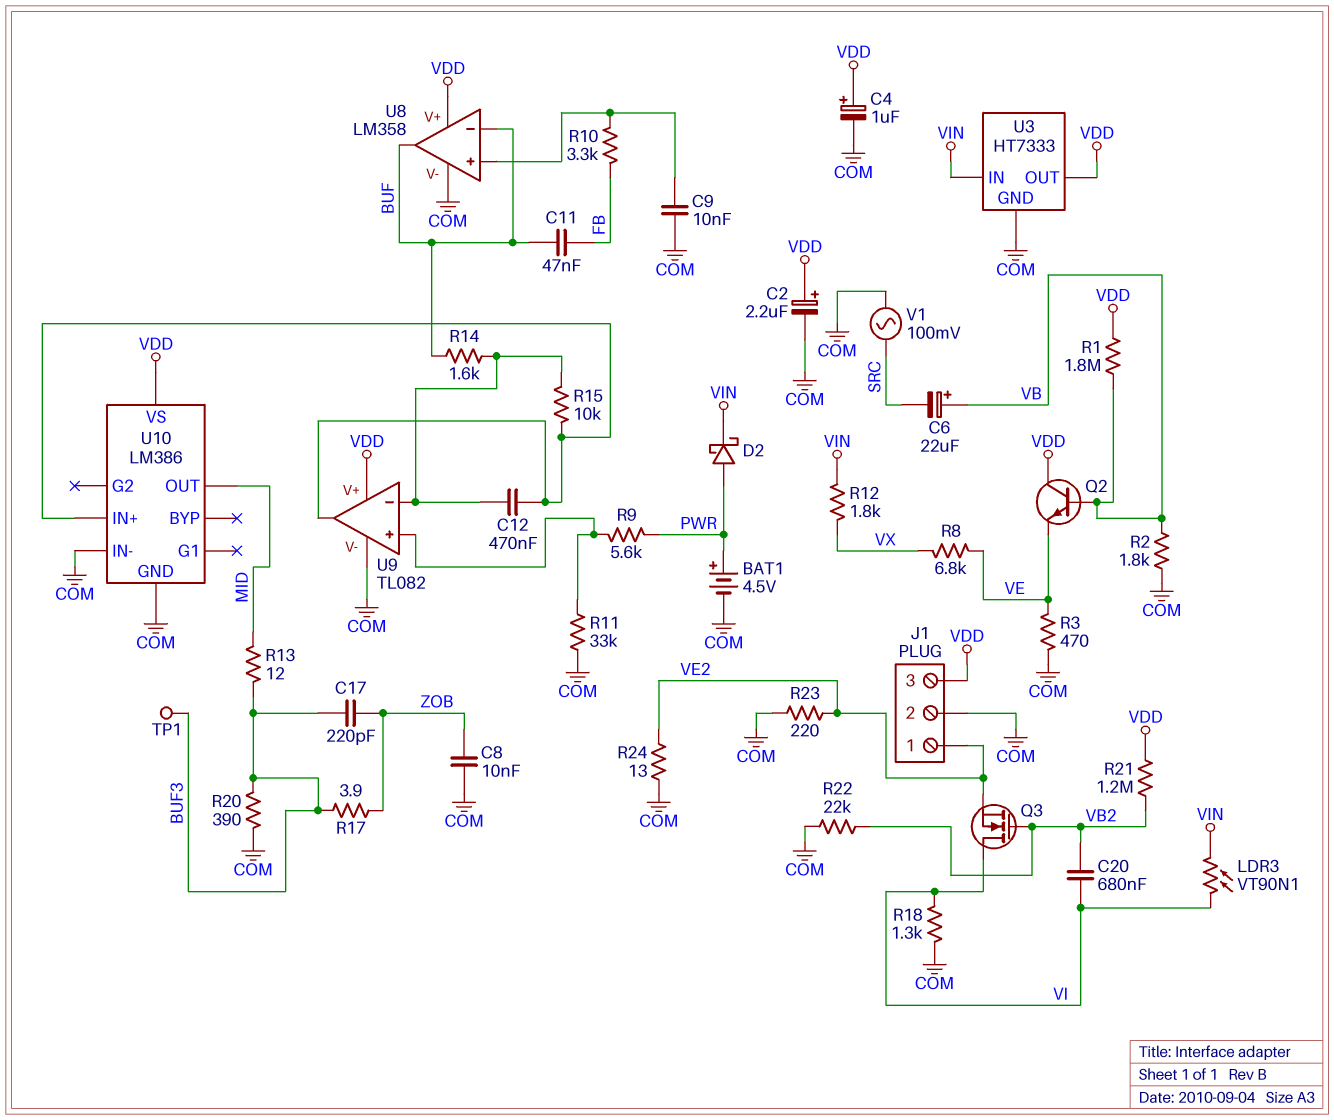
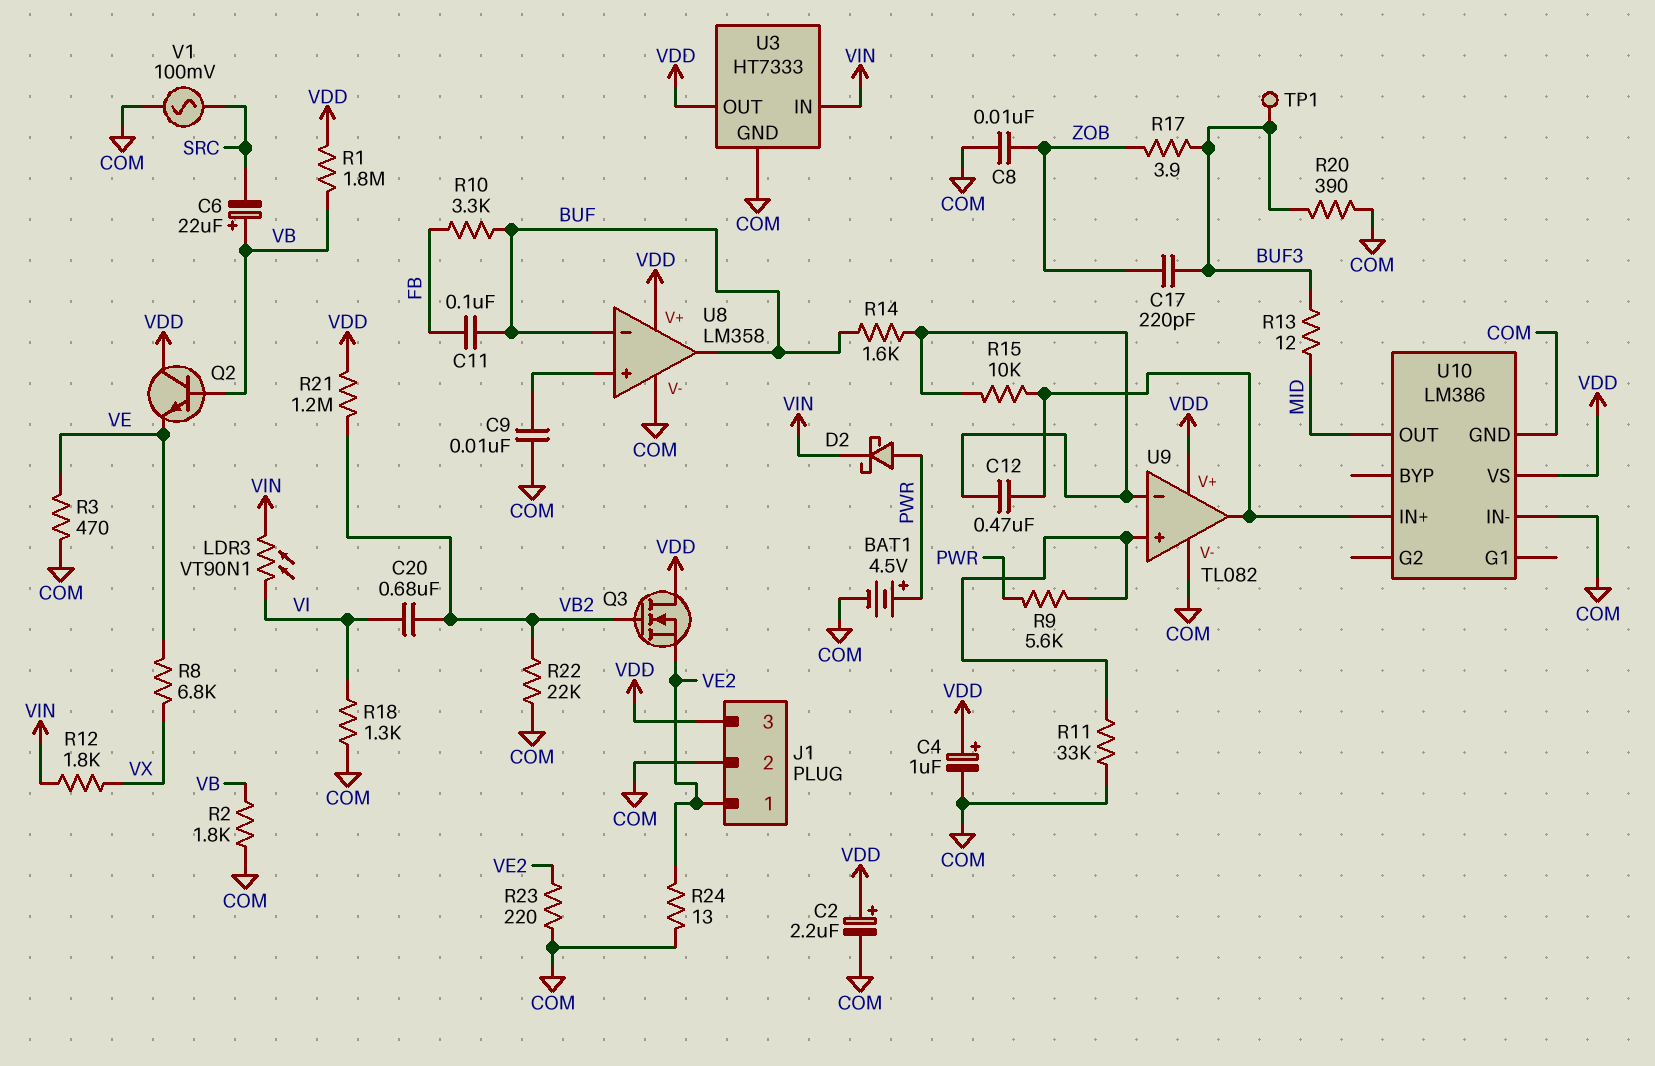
C11: 47nF (BUF, FB) -> 100nF (BUF, FB)
Q3: NMOS (G VB2, D VI, S VE2) -> NMOS (G VB2, D VDD, S VE2)
R10: 3.3k (FB, U8/in+) -> 3.3k (BUF, FB)

